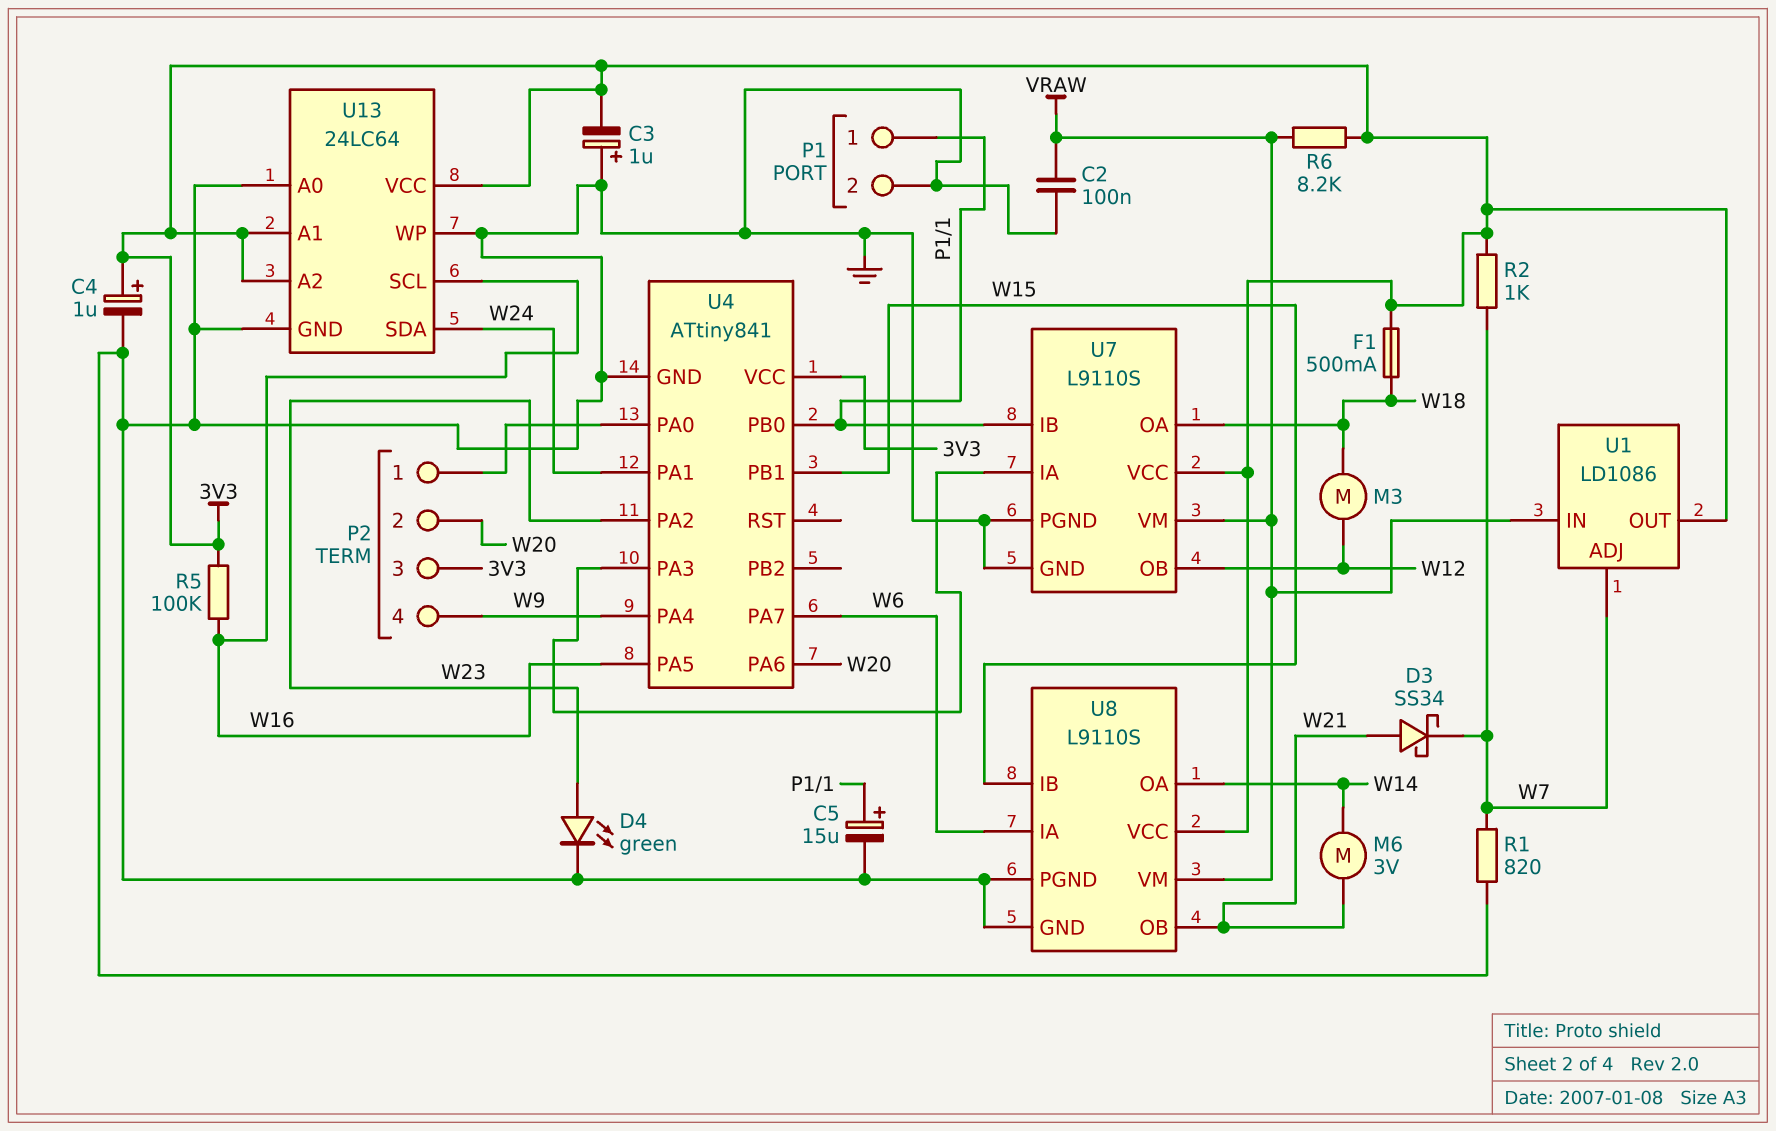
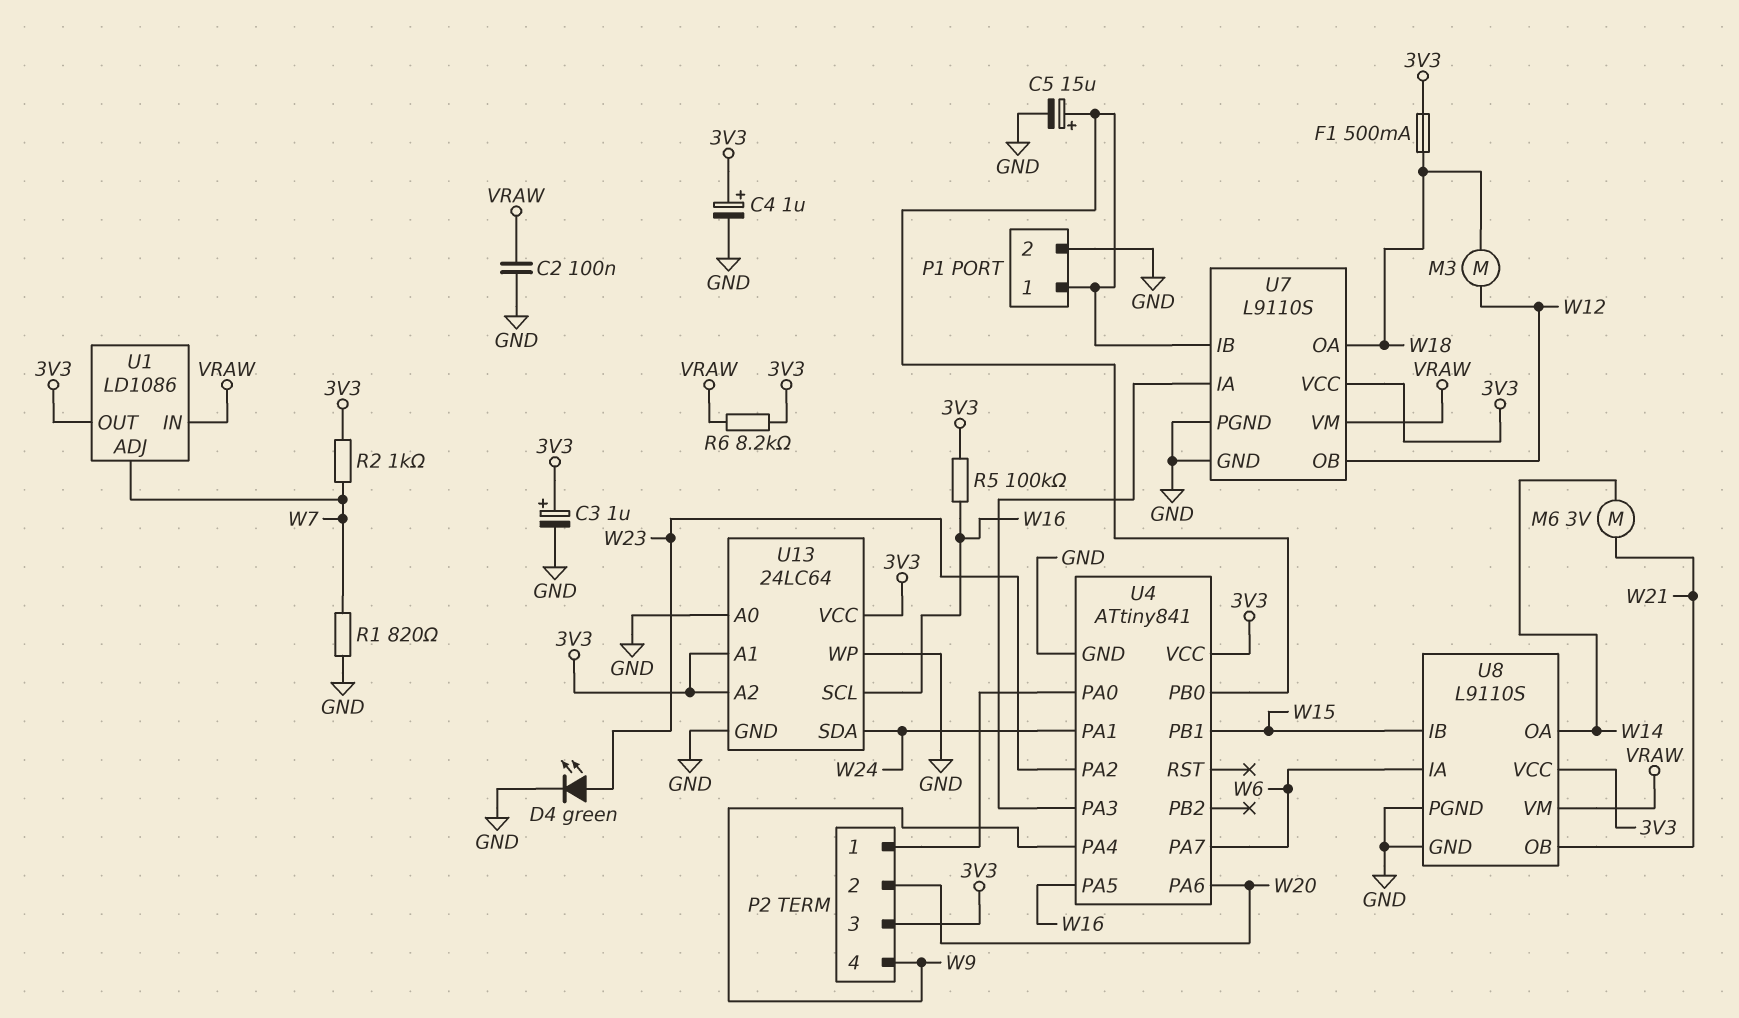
C3: 1uF (plus GND, minus 3V3) -> 1uF (plus 3V3, minus GND)
D3: schottky SS34 (A W21, K W7) -> none

